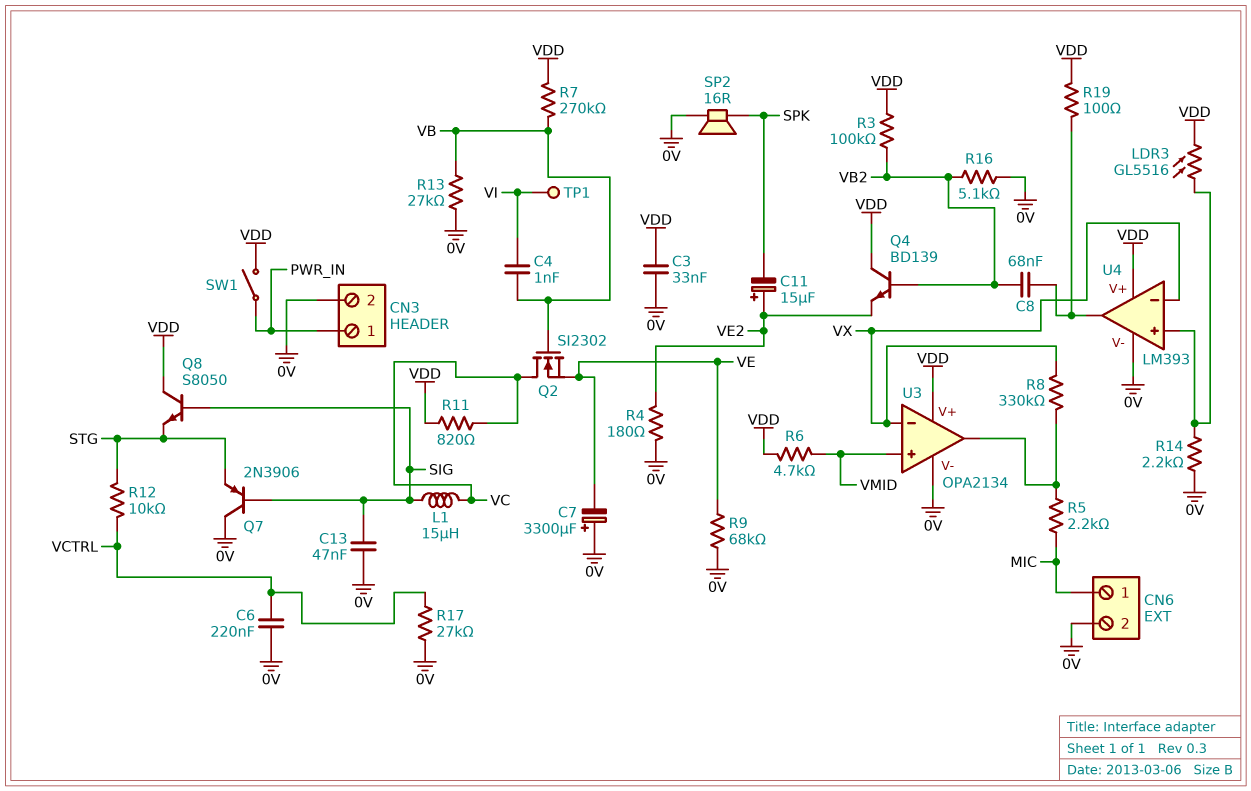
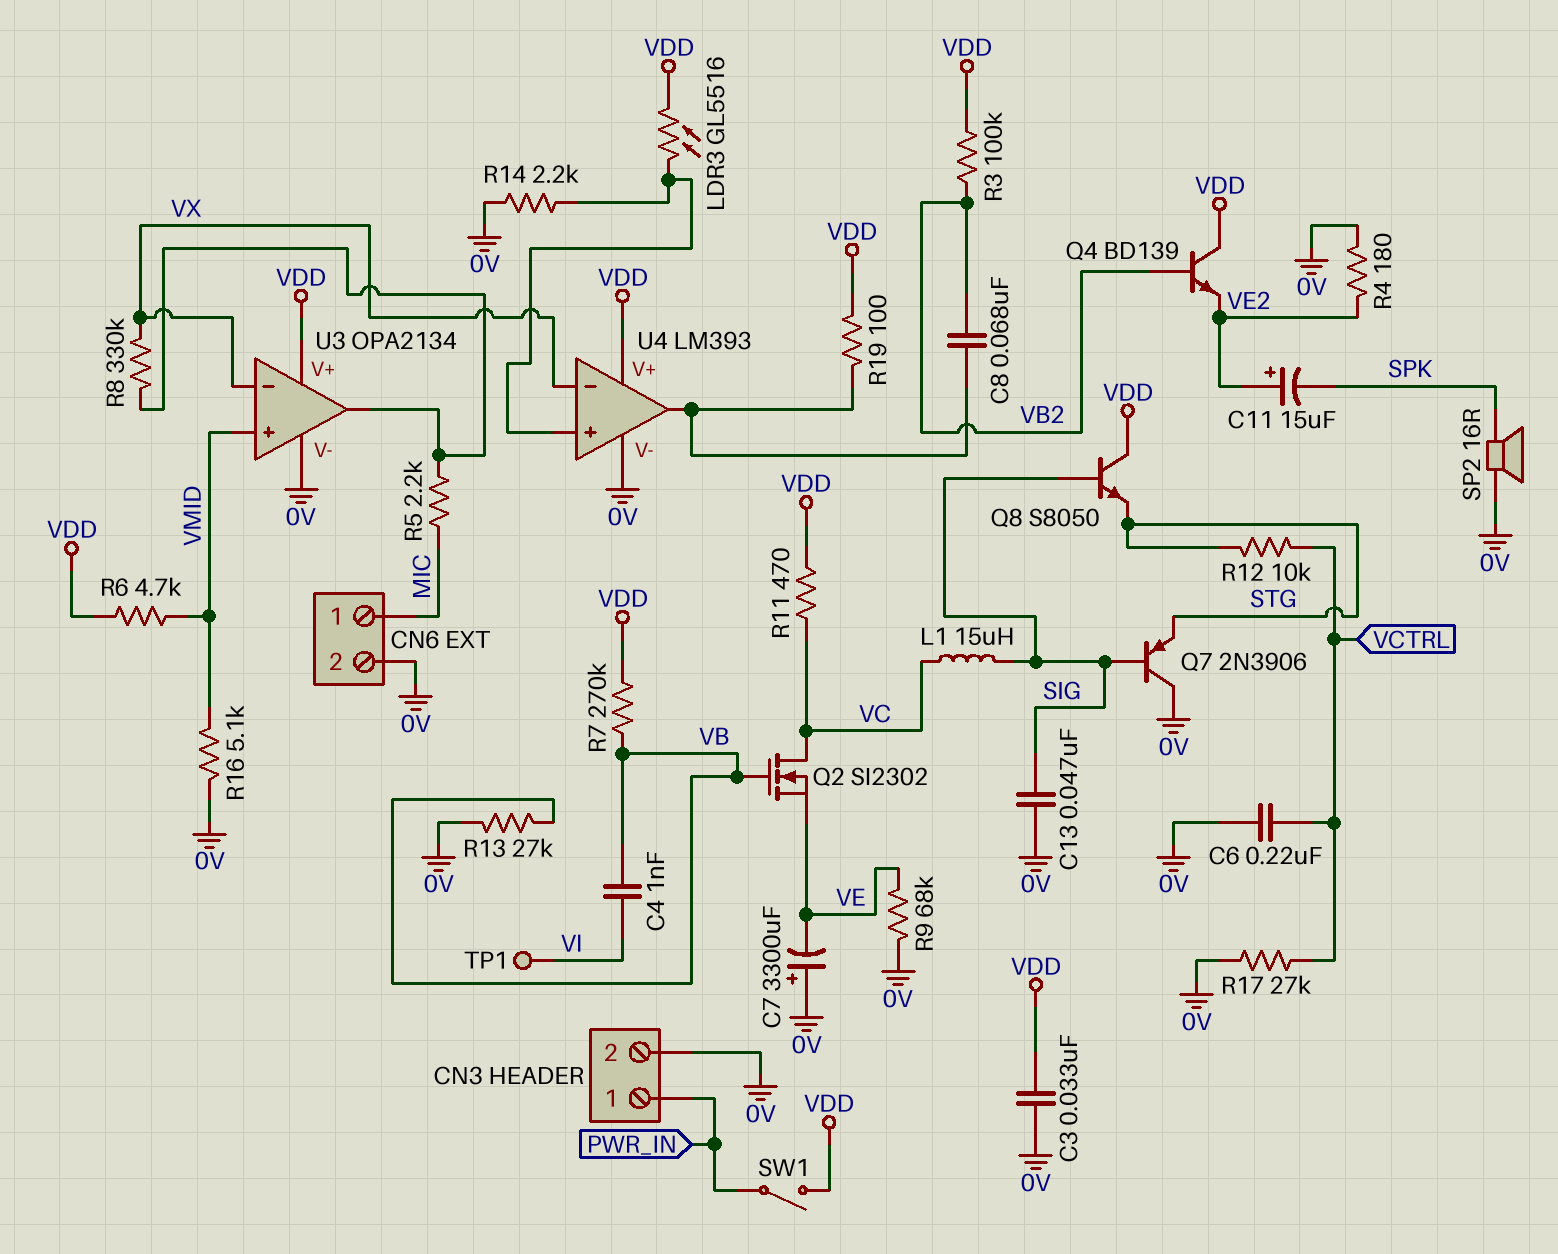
R11: 820 (VC, VDD) -> 470 (VC, VDD)
R16: 5.1k (0V, VB2) -> 5.1k (0V, VMID)

